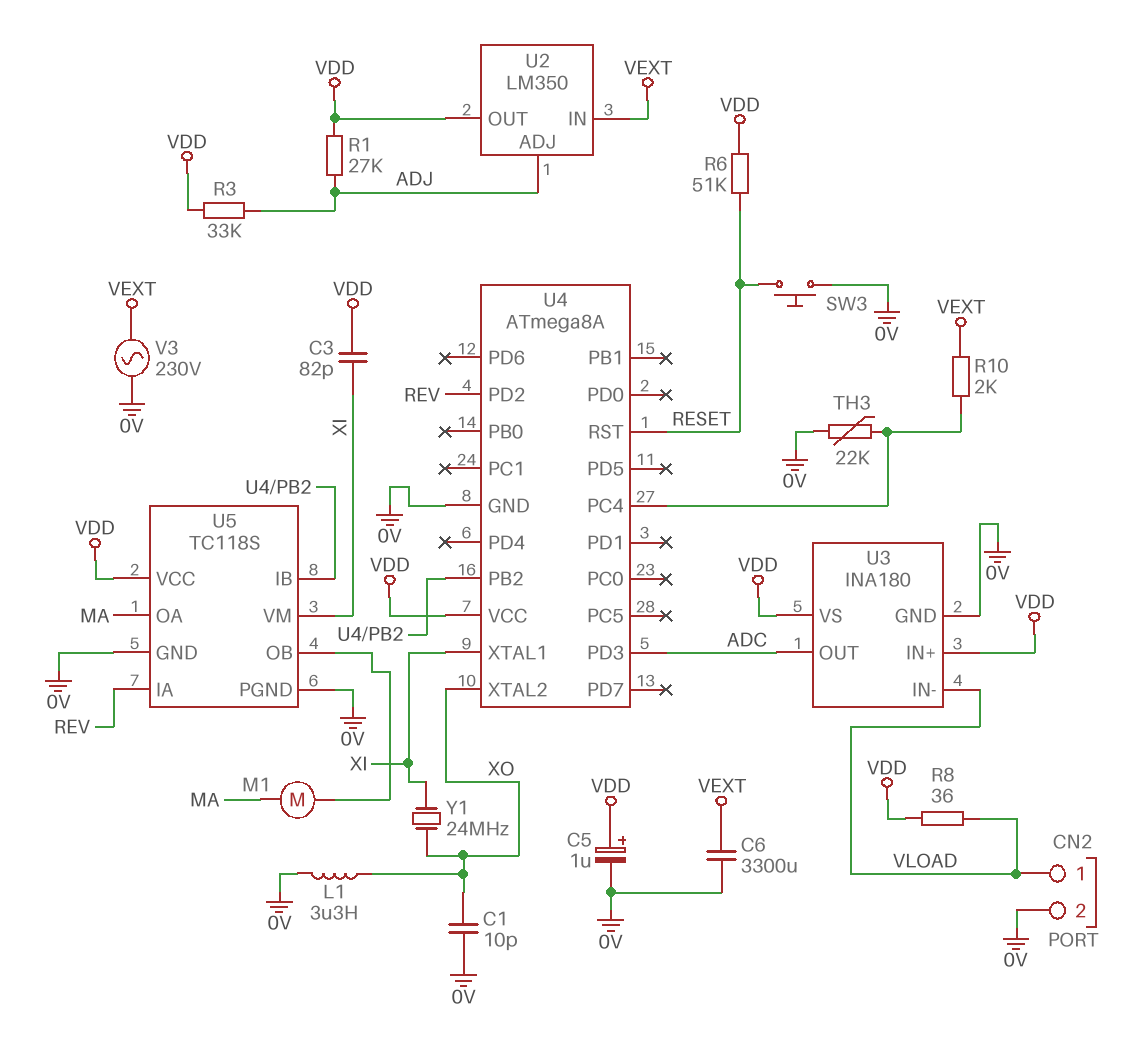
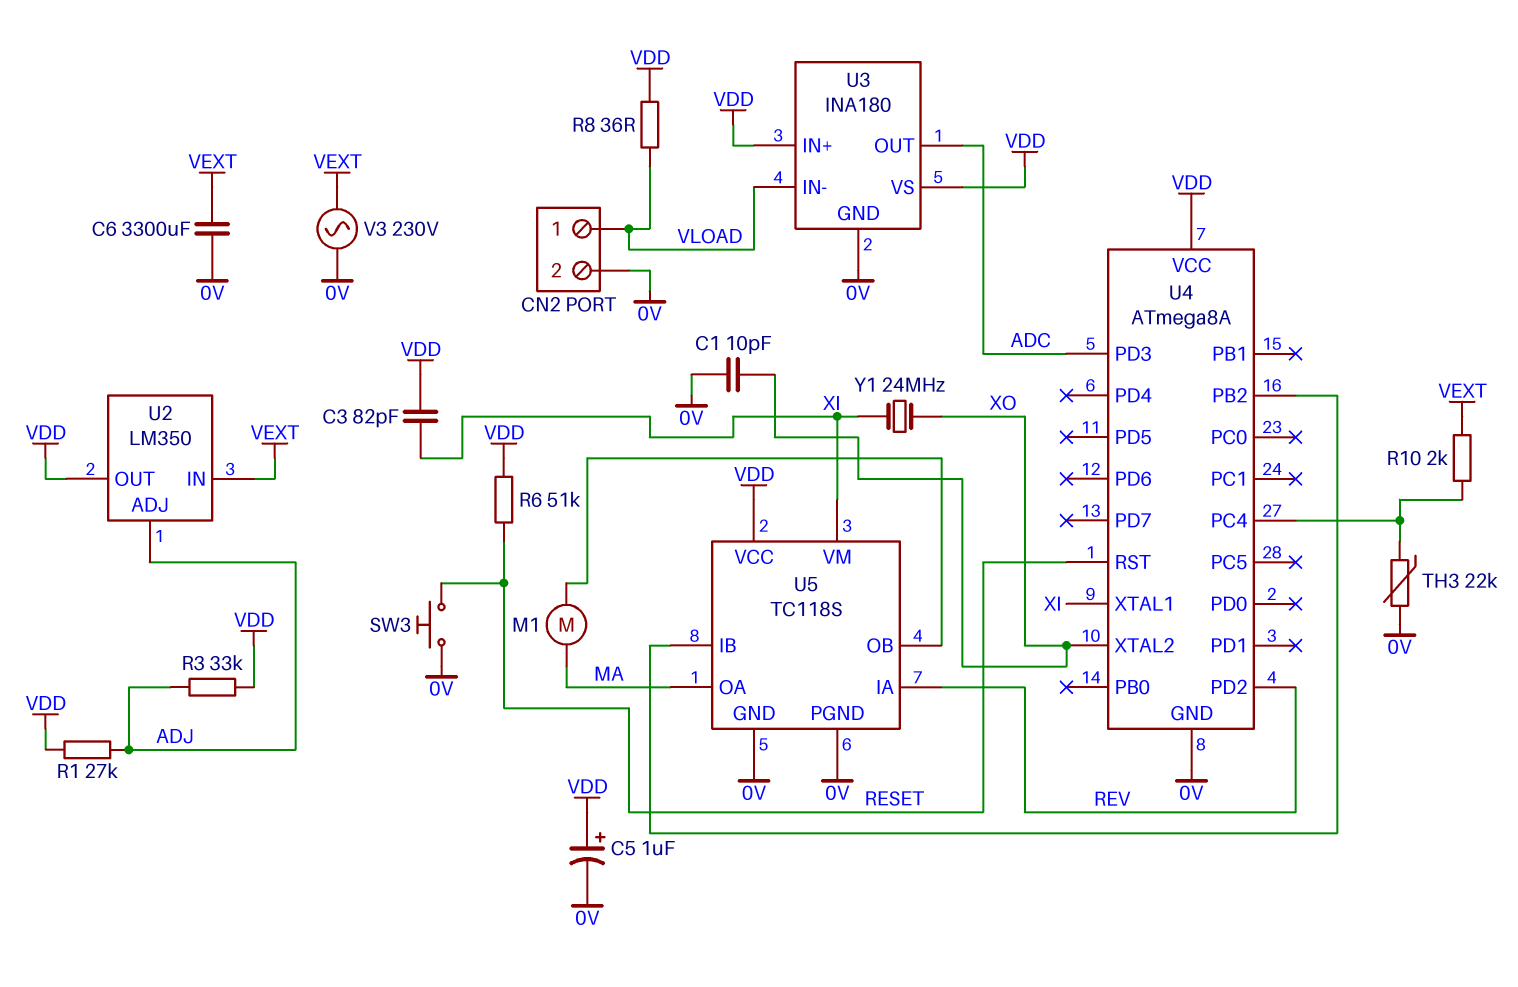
L1: 3.3uH (0V, XO) -> none

